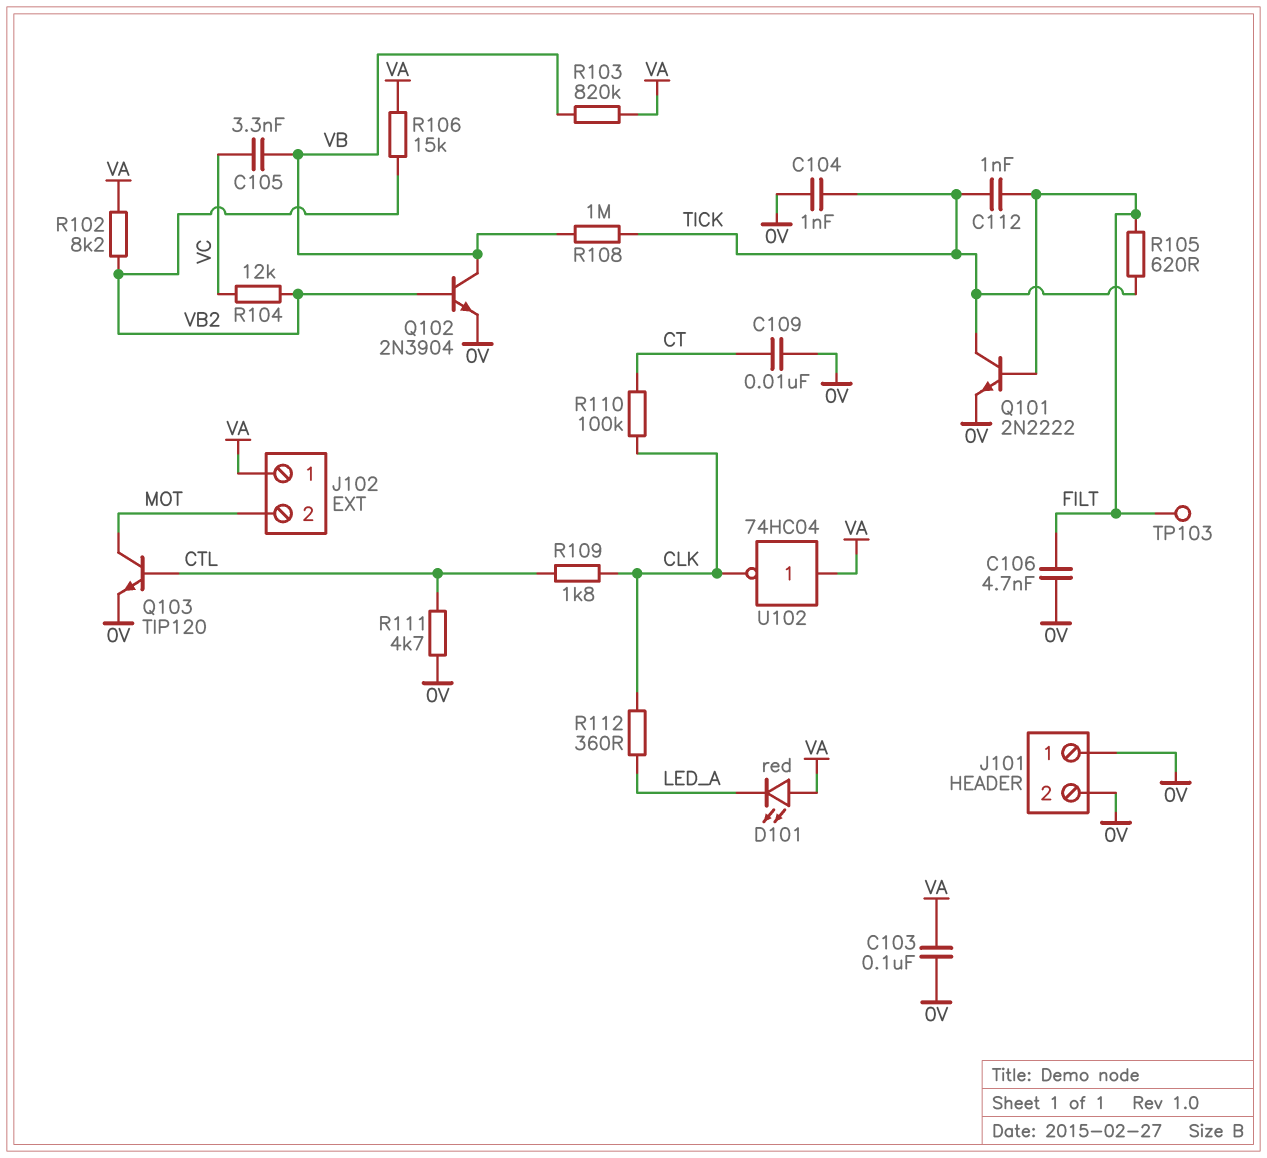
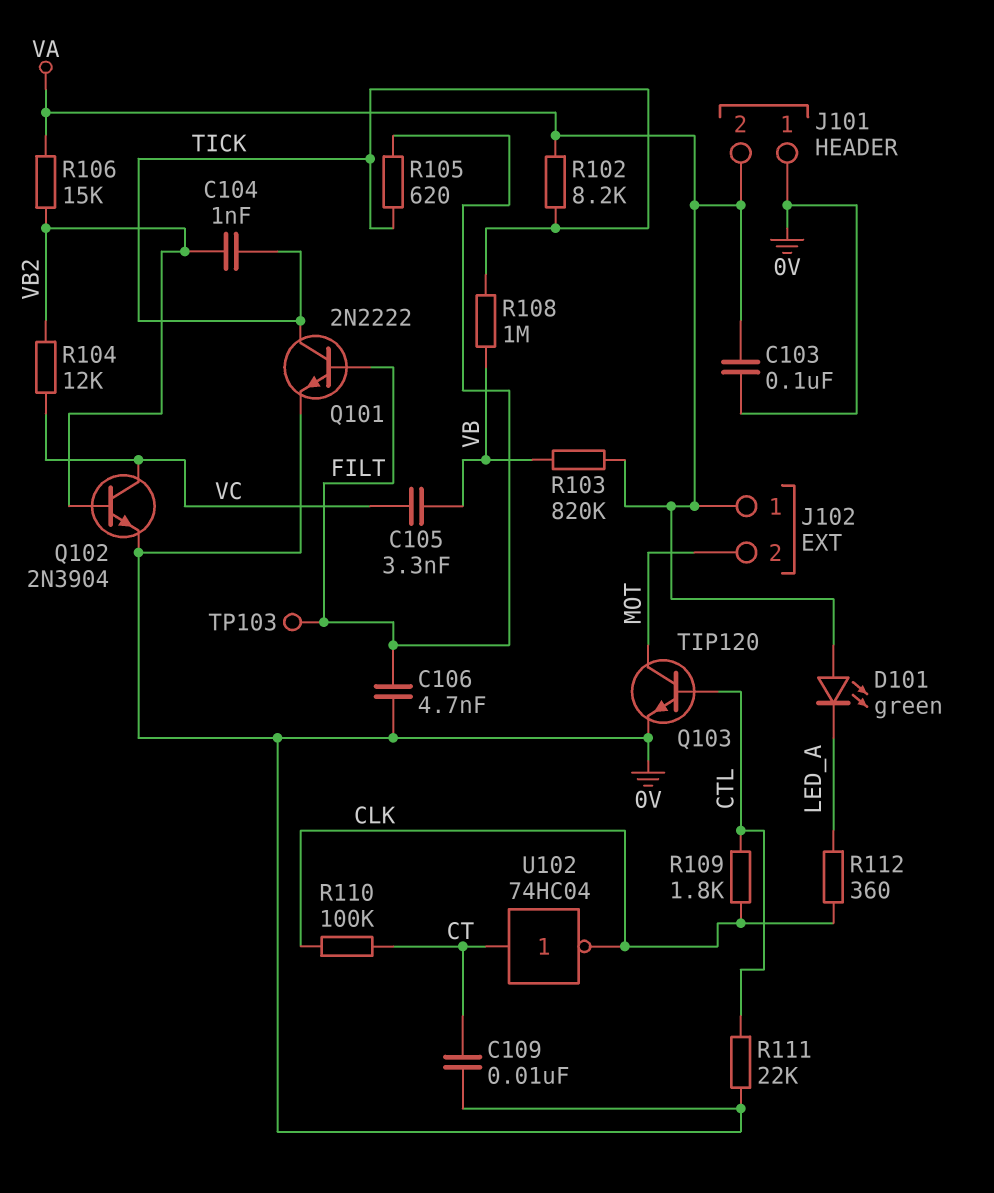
C104: 1nF (0V, TICK) -> 1nF (TICK, VB2)
C112: 1nF (FILT, TICK) -> none
D101: LED red (A VA, K LED_A) -> LED green (A VA, K LED_A)
J101 pin 2: 0V -> VA
Q102: NPN 2N3904 (B VB2, C VB, E 0V) -> NPN 2N3904 (B VB2, C VC, E 0V)
R102: 8.2k (VA, VB2) -> 8.2k (TICK, VA)
R111: 4.7k (0V, CTL) -> 22k (0V, CTL)
U102: NOT 74HC04 (in VA, out CLK) -> NOT 74HC04 (in CT, out CLK)

